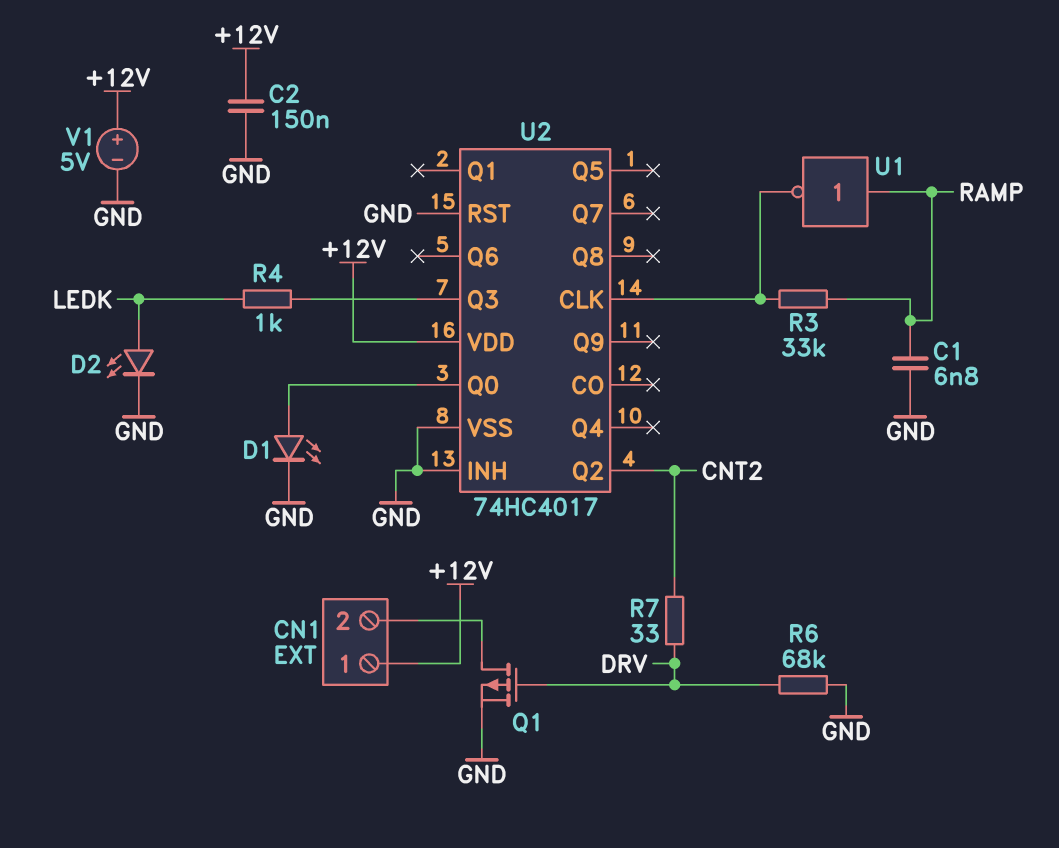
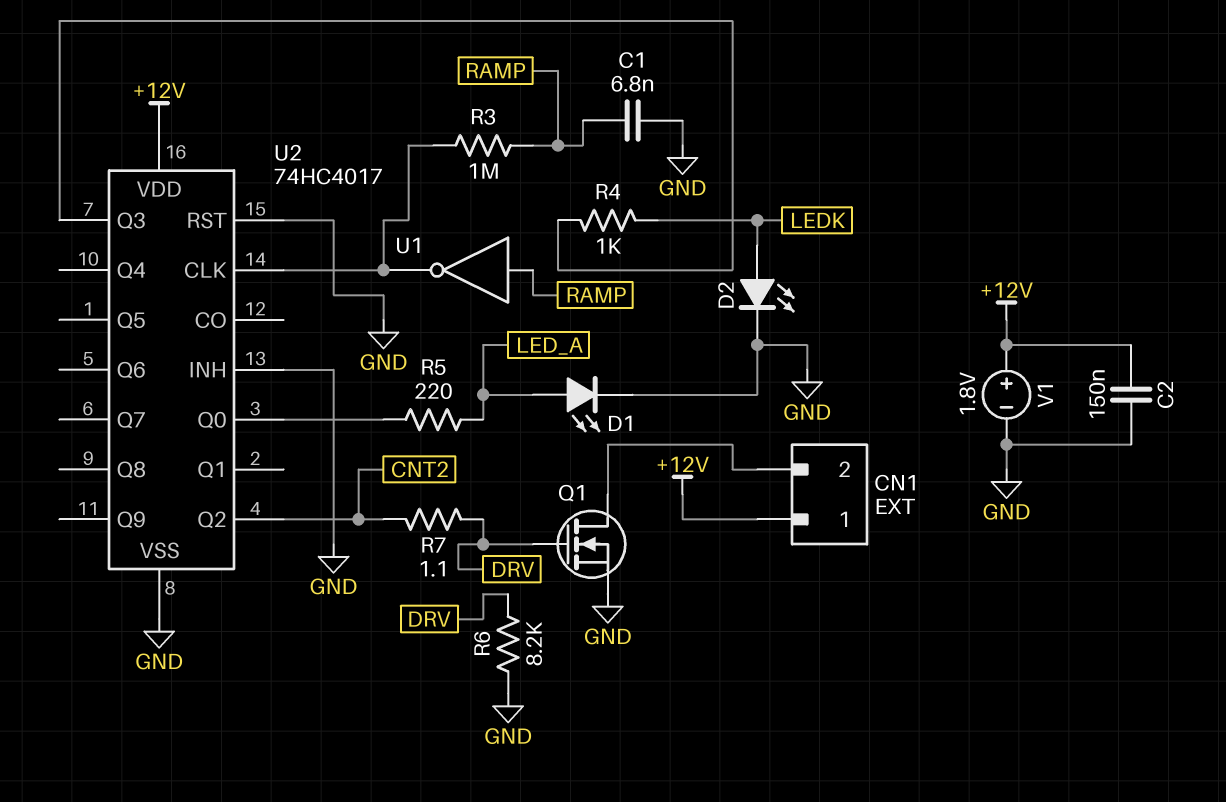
D1: LED (A U2/Q0, K GND) -> LED (A LED_A, K GND)
Q1: PMOS (G DRV, D CN1/2, S GND) -> NMOS (G DRV, D CN1/2, S GND)
R3: 33k (RAMP, U2/CLK) -> 1M (RAMP, U2/CLK)
R5: none -> 220 (LED_A, U2/Q0)
R6: 68k (DRV, GND) -> 8.2k (DRV, GND)
R7: 33 (CNT2, DRV) -> 1.1 (CNT2, DRV)
V1: 5V (plus +12V, minus GND) -> 1.8V (plus +12V, minus GND)

